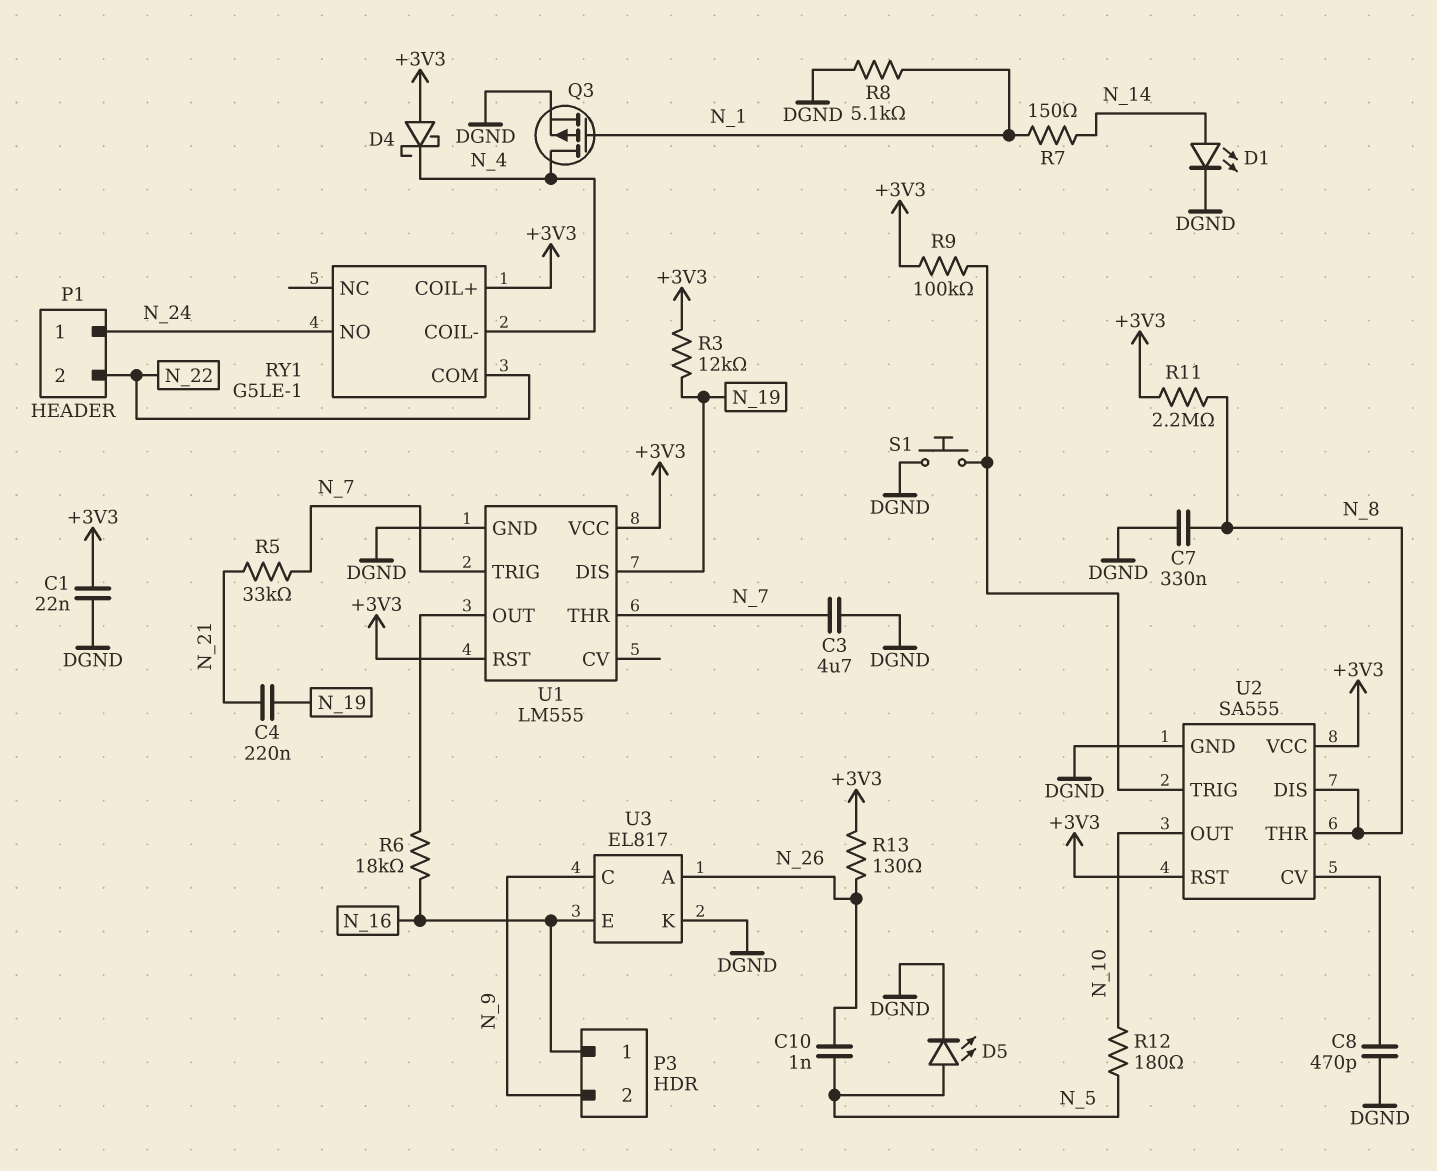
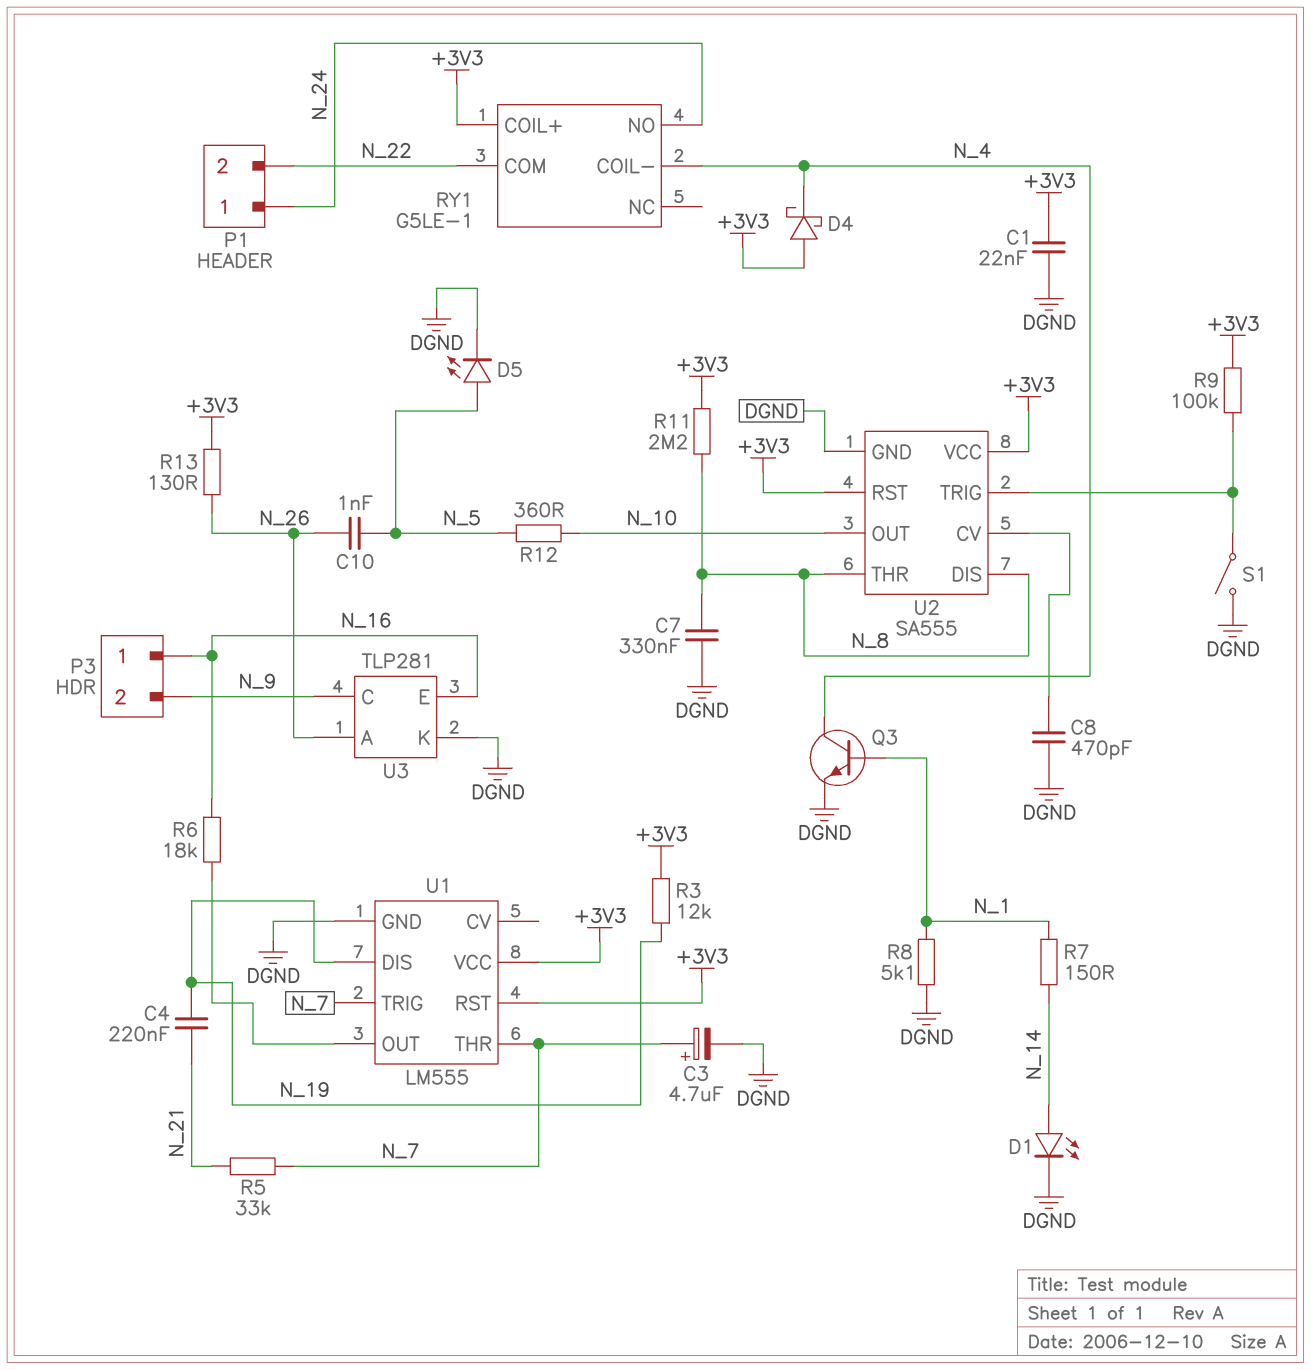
C3: 4.7uF (DGND, N_7) -> 4.7uF (plus N_7, minus DGND)
Q3: PMOS (G N_1, D N_4, S DGND) -> NPN (B N_1, C N_4, E DGND)
R12: 180 (N_5, N_10) -> 360 (N_5, N_10)
S1: button (DGND, U2/TRIG) -> switch (DGND, U2/TRIG)
U3: EL817 -> TLP281

